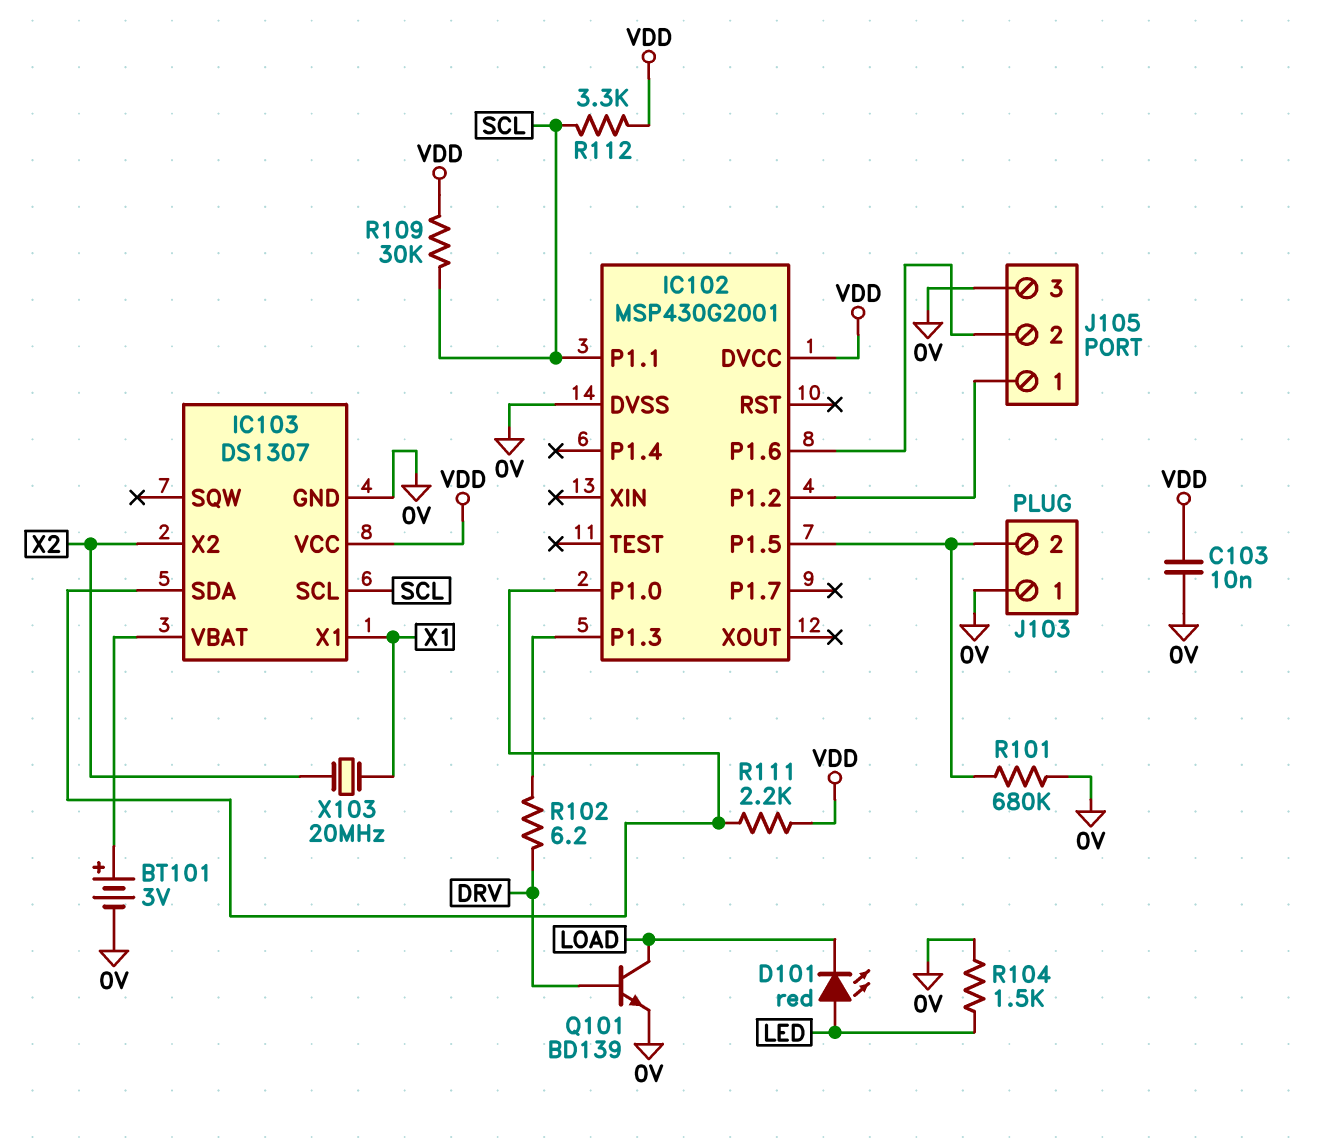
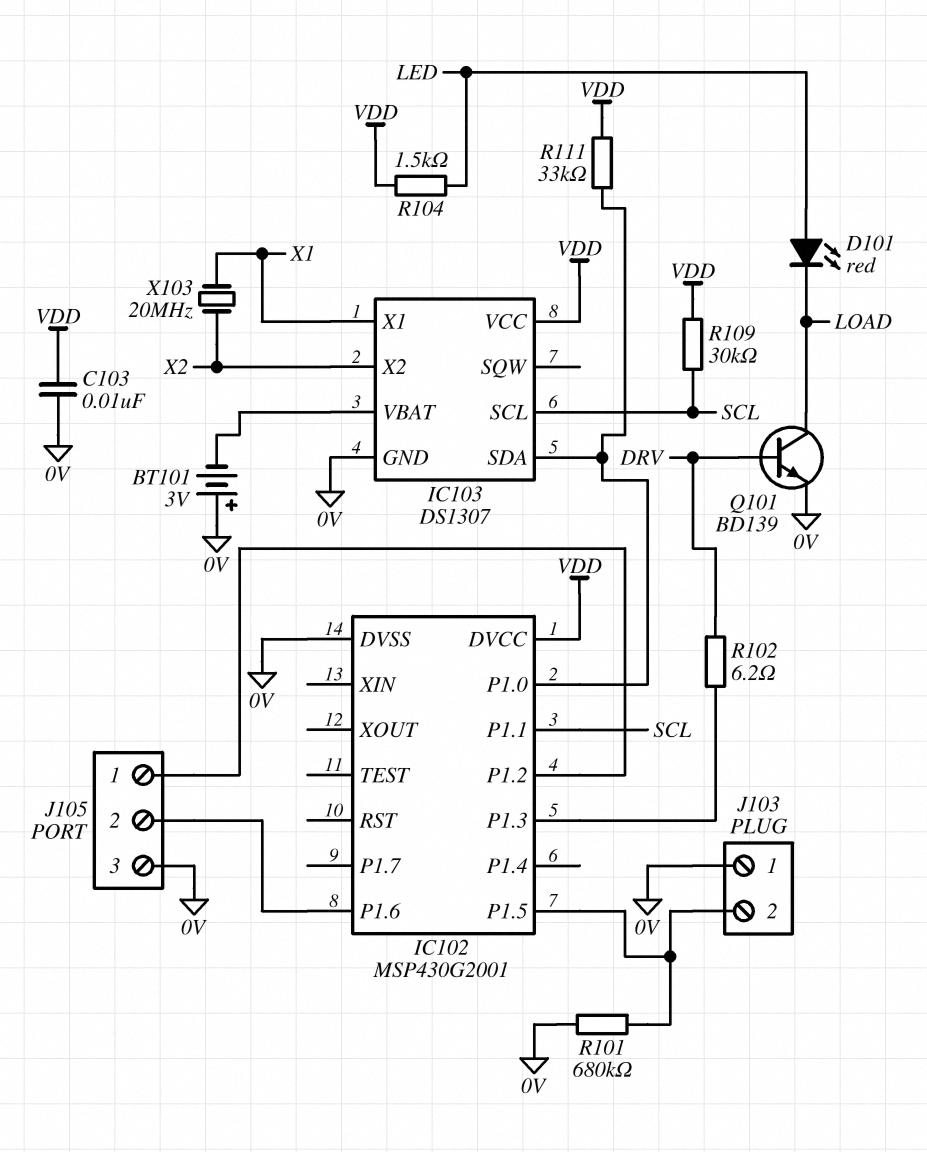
BT101: 3V (plus IC103/VBAT, minus 0V) -> 3V (plus 0V, minus IC103/VBAT)
R104: 1.5k (0V, LED) -> 1.5k (LED, VDD)
R111: 2.2k (IC102/P1.0, VDD) -> 33k (IC102/P1.0, VDD)
R112: 3.3k (SCL, VDD) -> none

